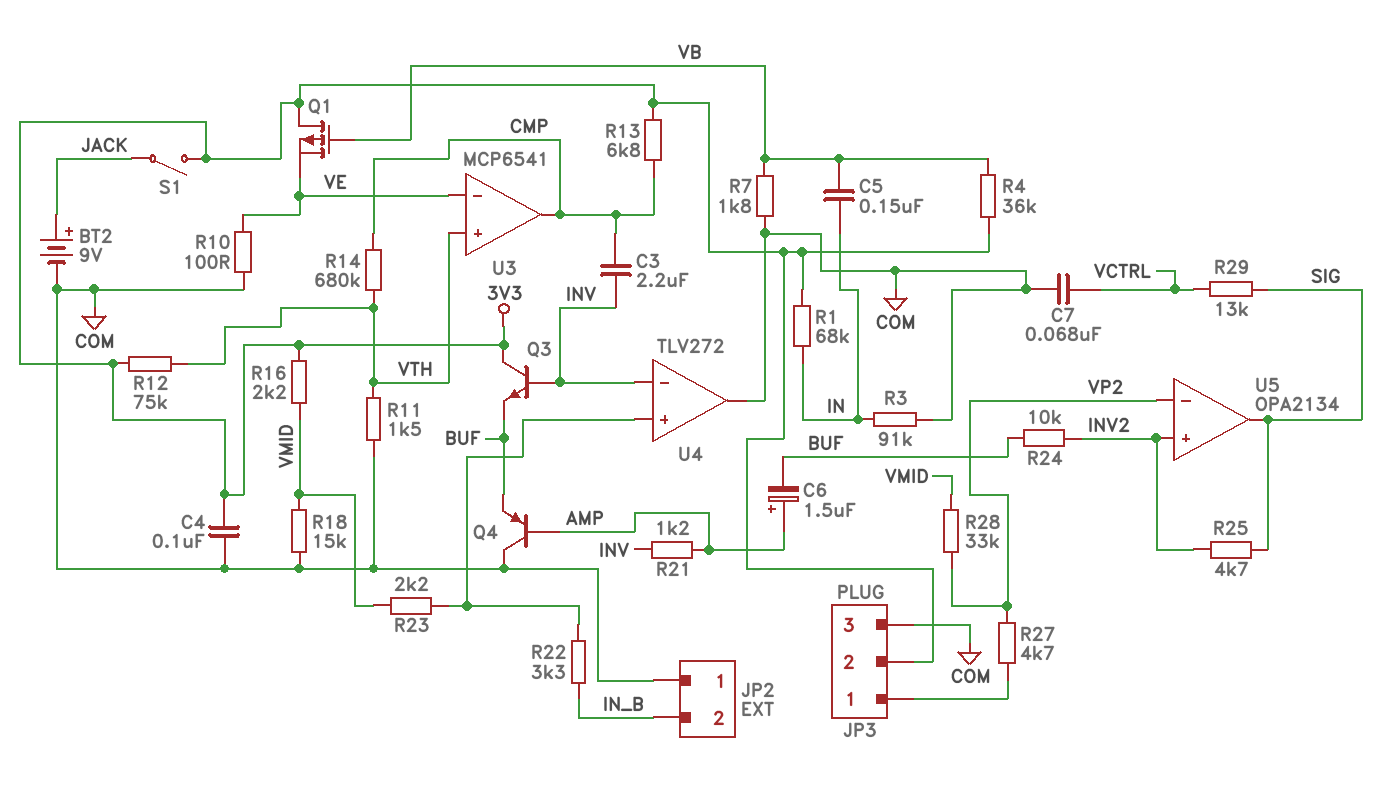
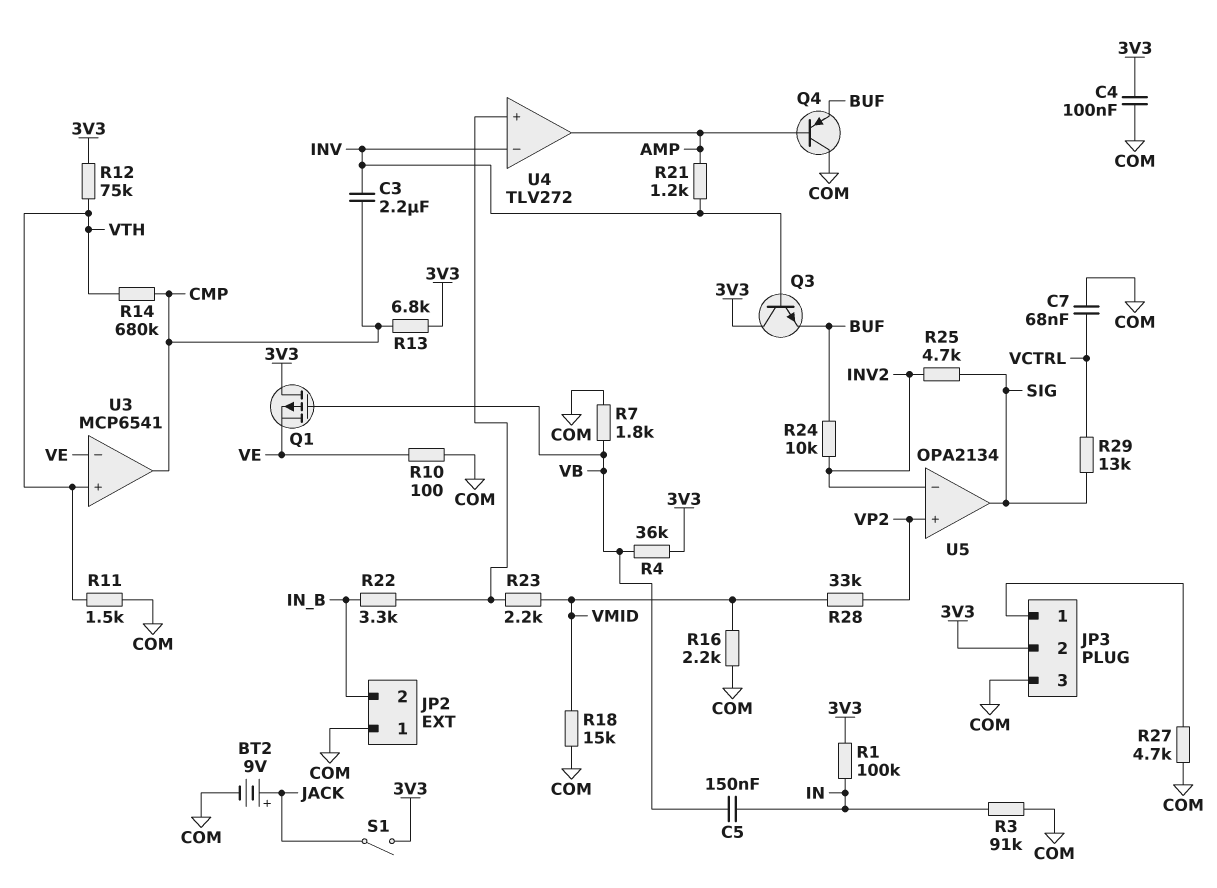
C6: 1.5uF (plus AMP, minus BUF) -> none
R1: 68k (3V3, IN) -> 100k (3V3, IN)
R16: 2.2k (3V3, VMID) -> 2.2k (COM, VMID)
R27: 4.7k (JP3/1, VP2) -> 4.7k (COM, JP3/1)
U4 pin out: COM -> AMP
U5 pin in+: INV2 -> VP2
U5 pin in-: VP2 -> INV2

